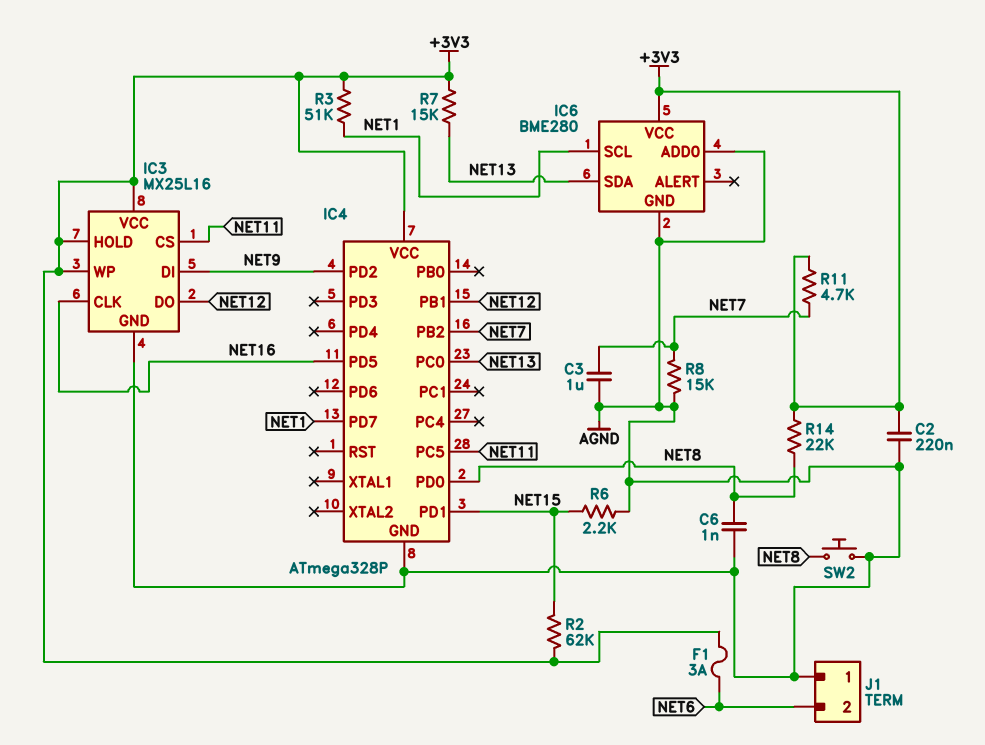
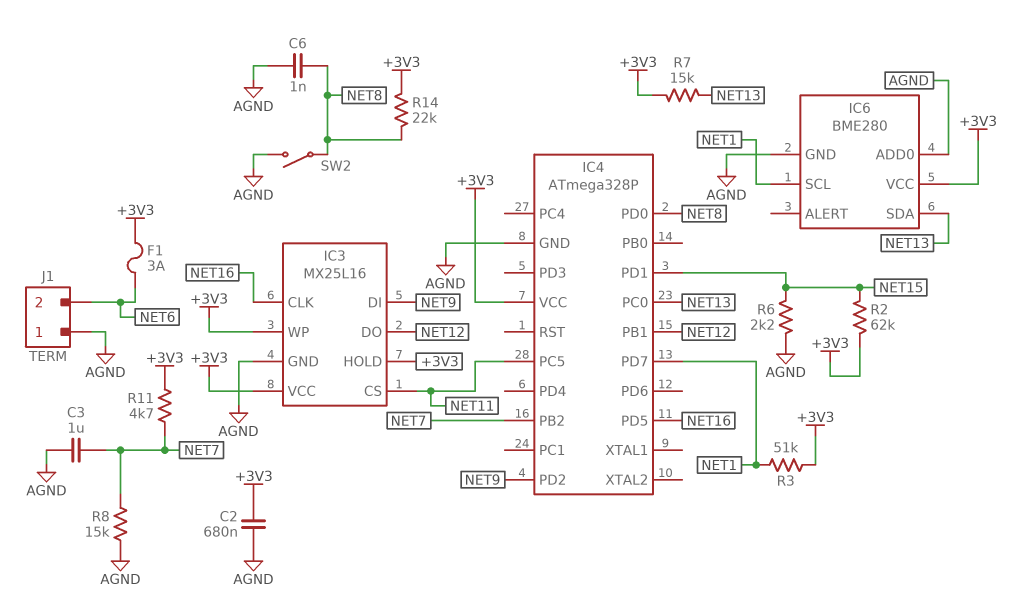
C2: 220nF (+3V3, AGND) -> 680nF (+3V3, AGND)
SW2: button (AGND, NET8) -> switch (AGND, NET8)

